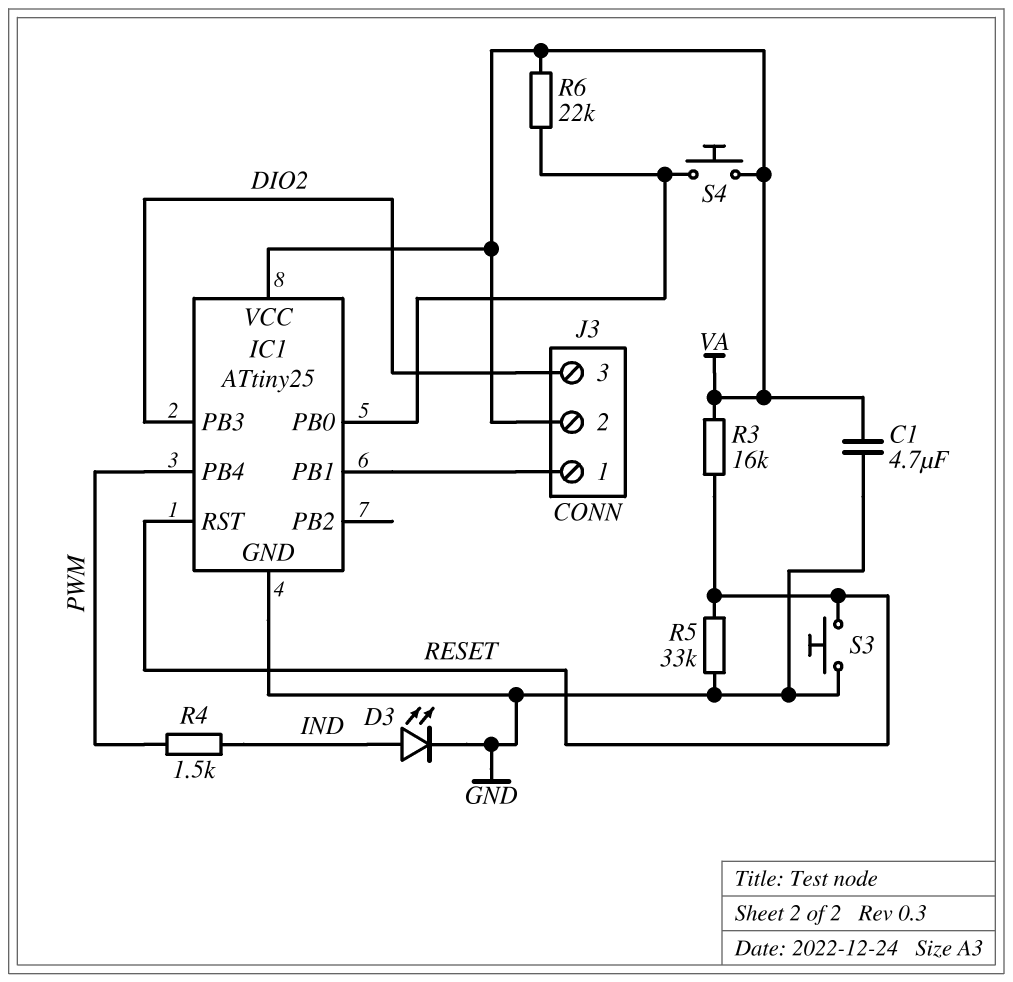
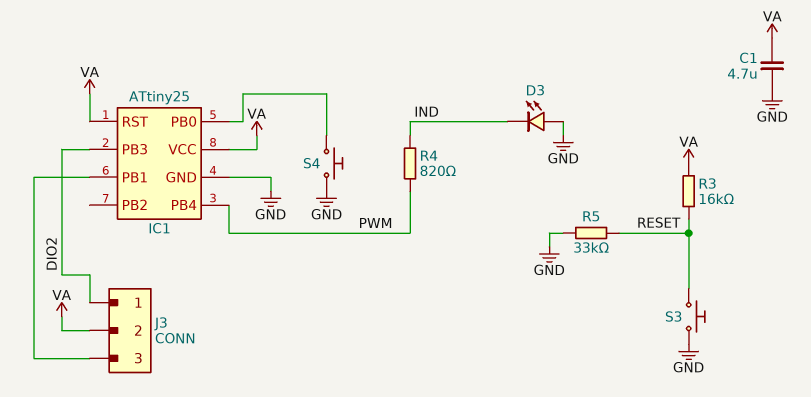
D3: LED (A IND, K GND) -> LED (A GND, K IND)
IC1 pin RST: RESET -> VA
J3 pin 1: IC1/PB1 -> DIO2
J3 pin 3: DIO2 -> IC1/PB1
R4: 1.5k (IND, PWM) -> 820 (IND, PWM)
R6: 22k (IC1/PB0, VA) -> none
S4: button (IC1/PB0, VA) -> button (GND, IC1/PB0)

